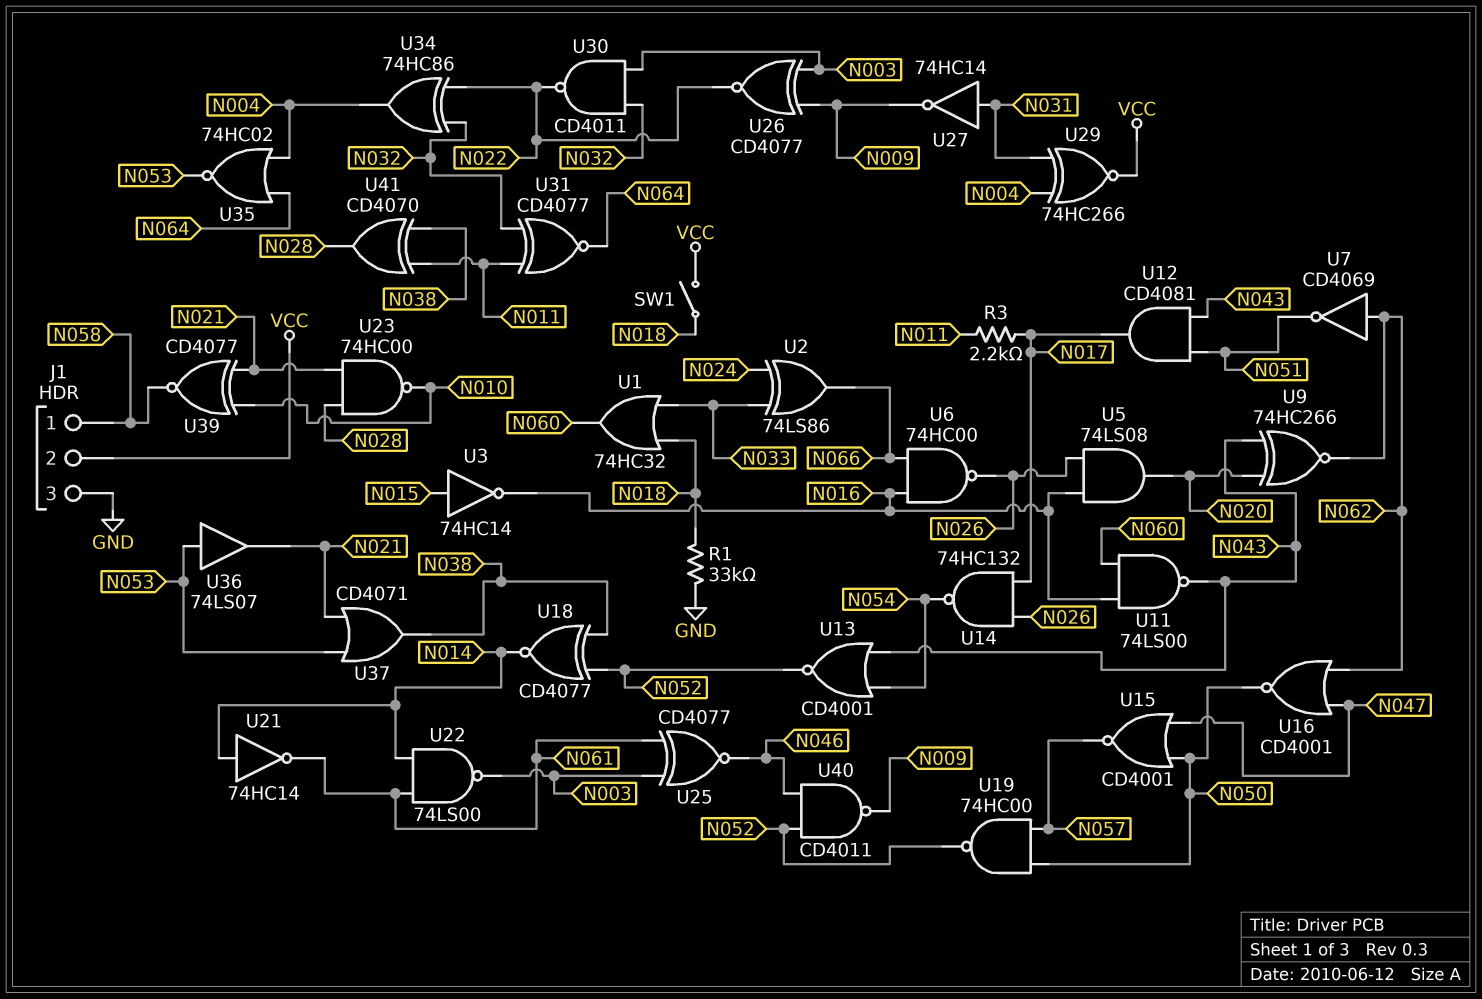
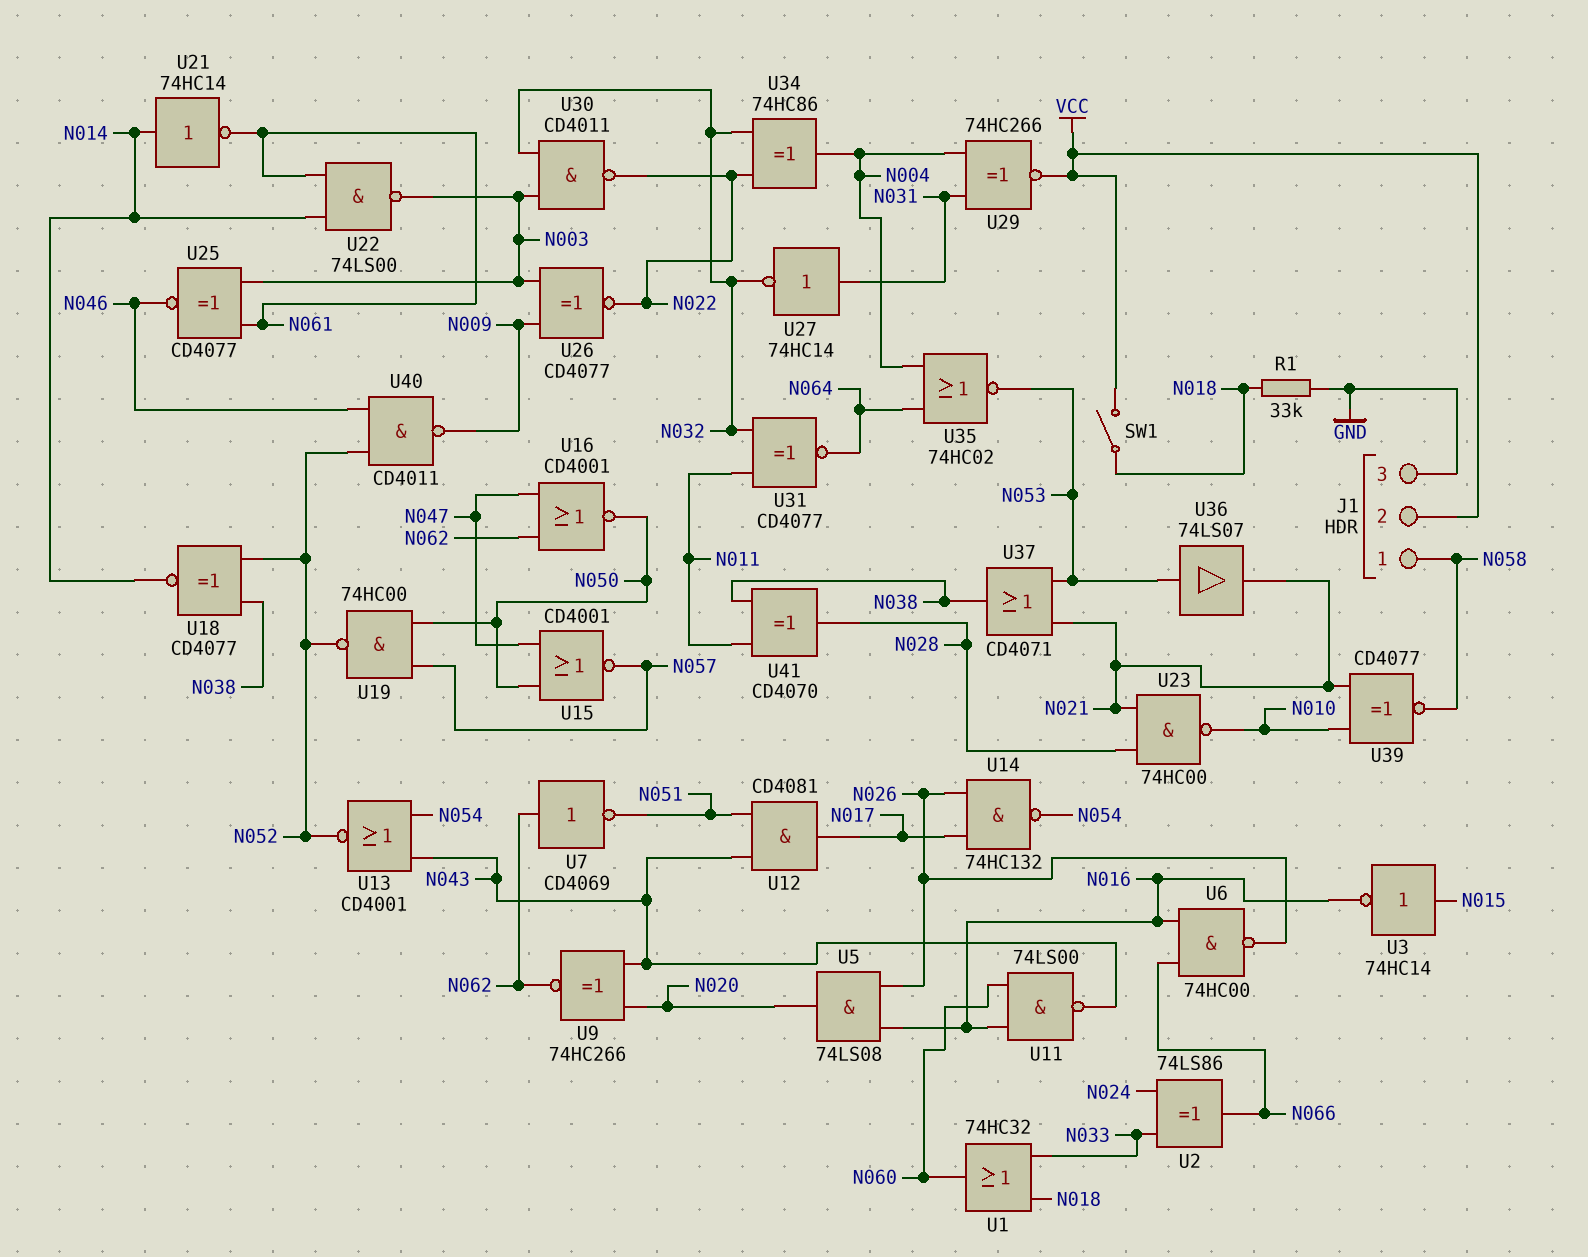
R3: 2.2k (N011, N017) -> none
U27: NOT 74HC14 (in N031, out N009) -> NOT 74HC14 (in N031, out N032)

